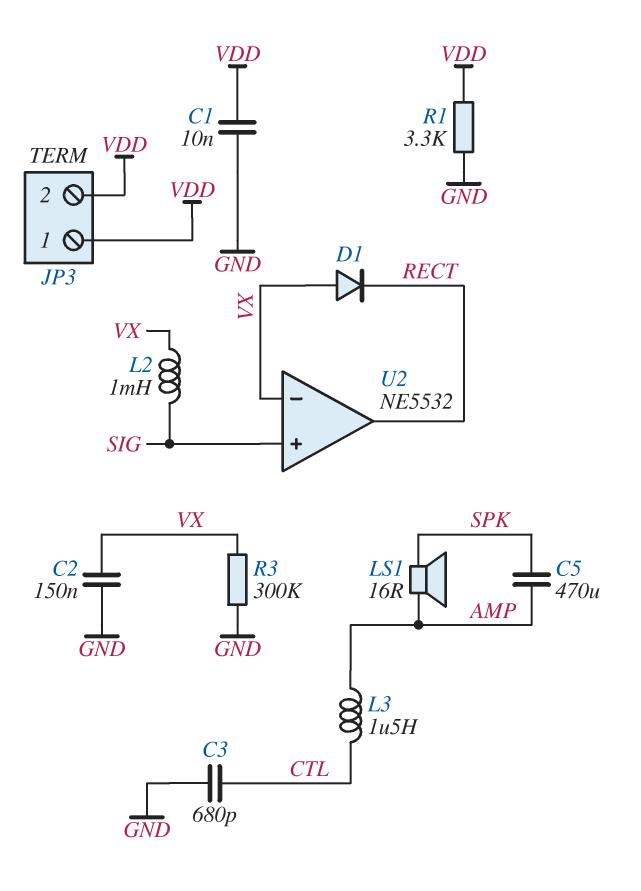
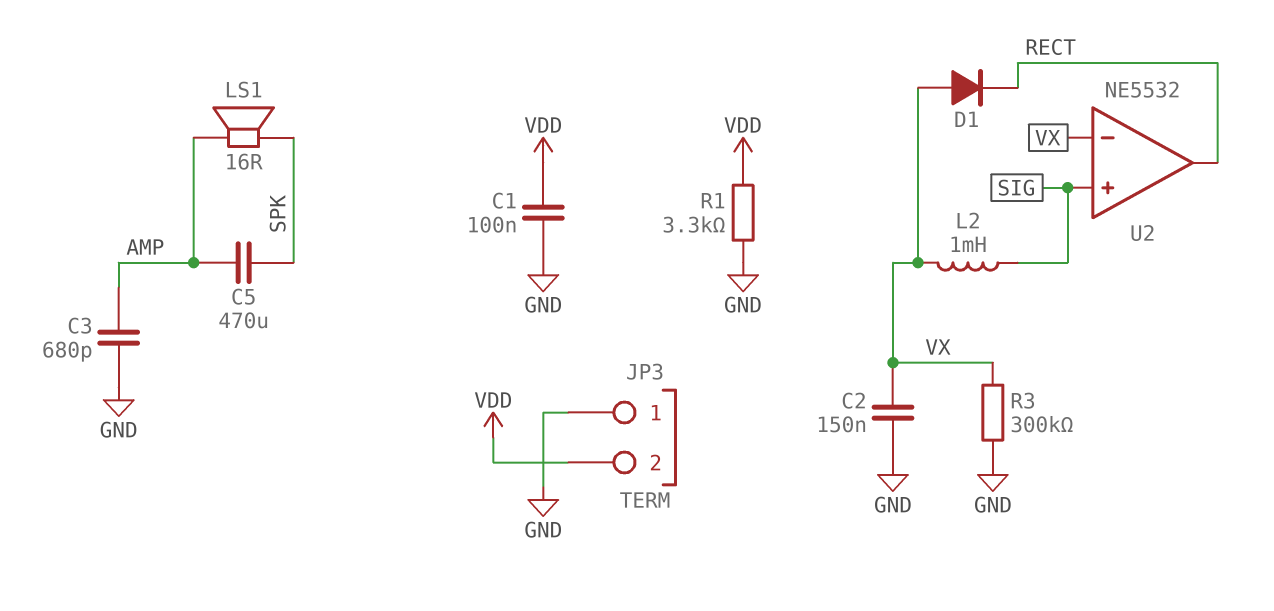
C1: 10nF (GND, VDD) -> 100nF (GND, VDD)
C3: 680pF (CTL, GND) -> 680pF (AMP, GND)
JP3 pin 1: VDD -> GND
L3: 1.5uH (AMP, CTL) -> none

